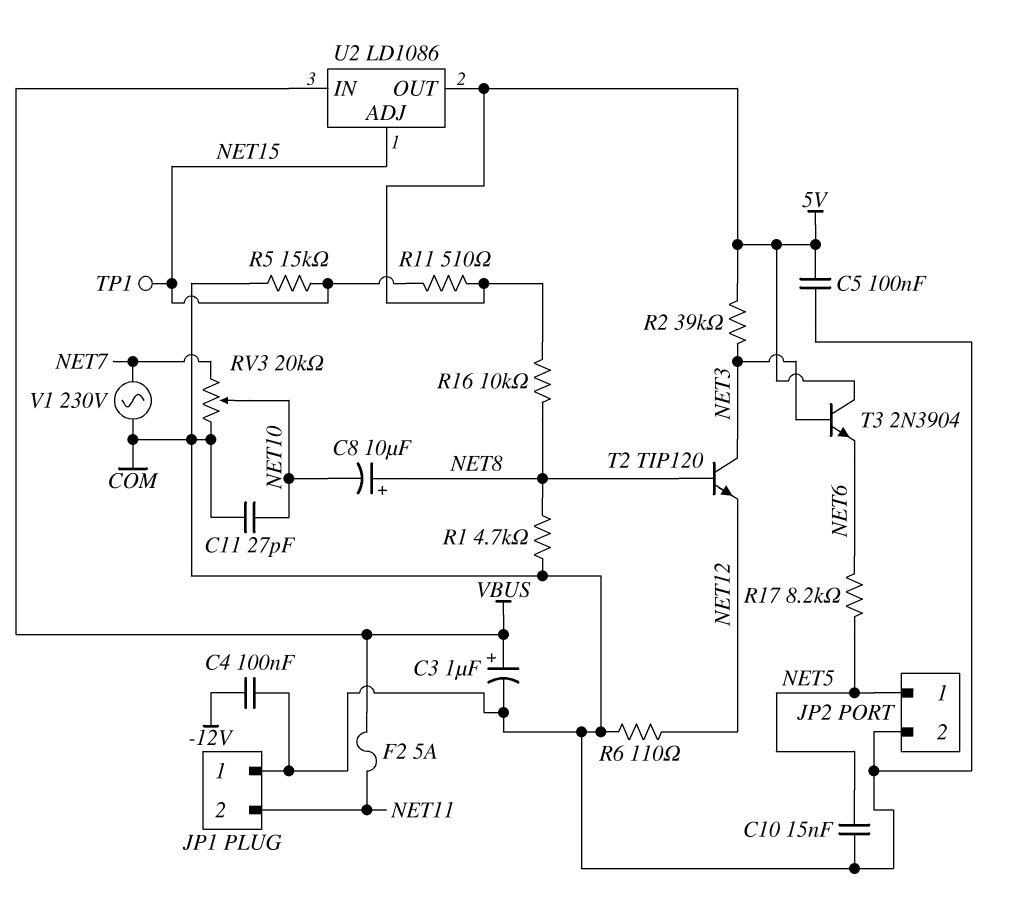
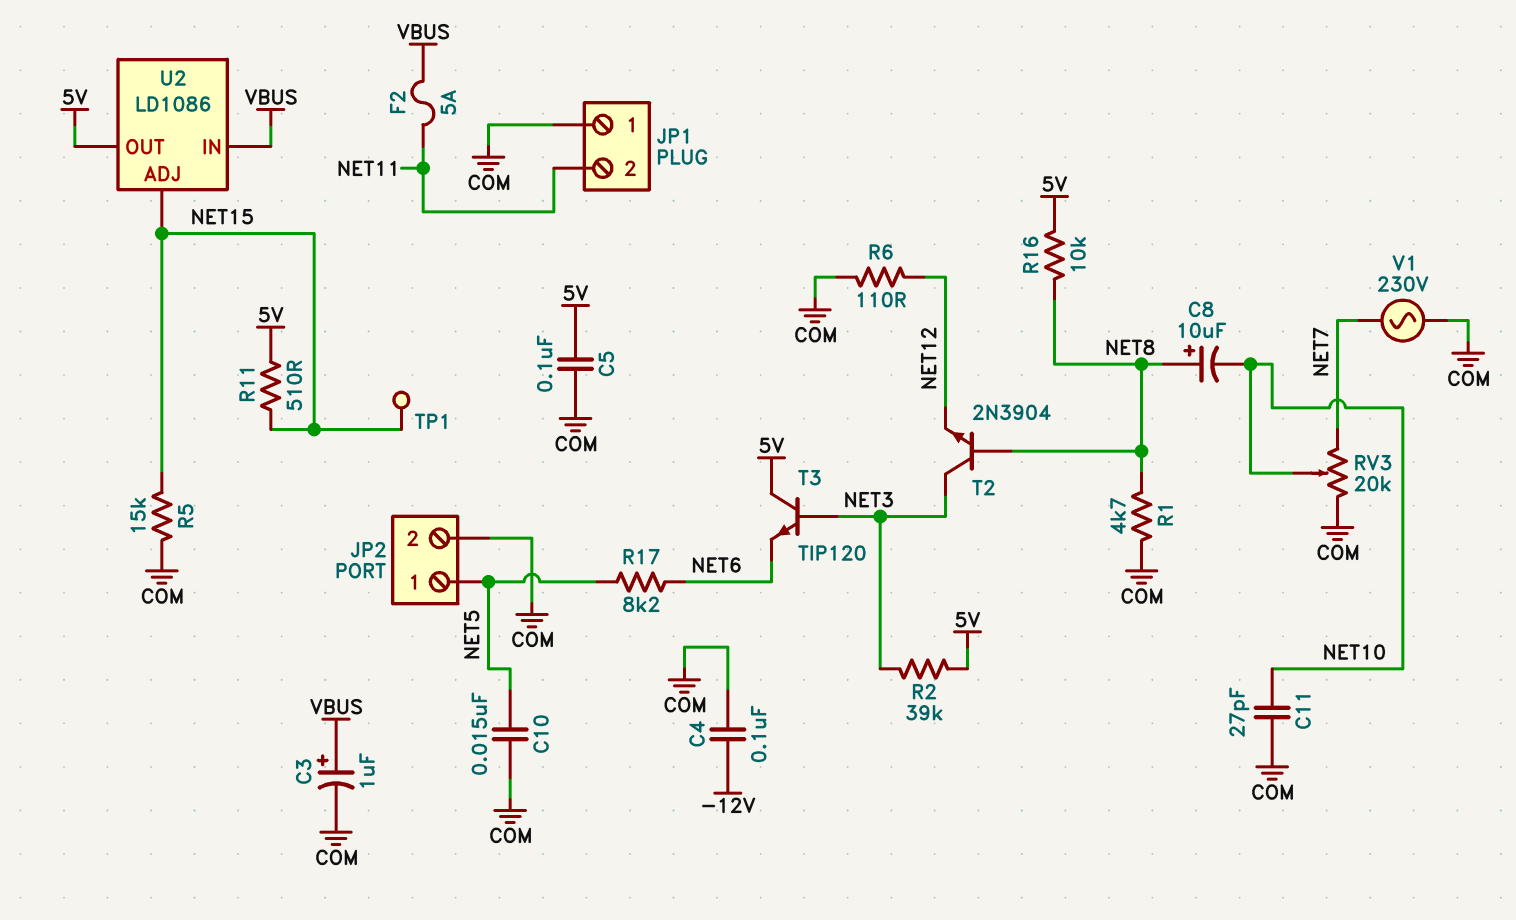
T2: NPN TIP120 (B NET8, C NET3, E NET12) -> NPN 2N3904 (B NET8, C NET3, E NET12)
T3: NPN 2N3904 (B NET3, C 5V, E NET6) -> NPN TIP120 (B NET3, C 5V, E NET6)

